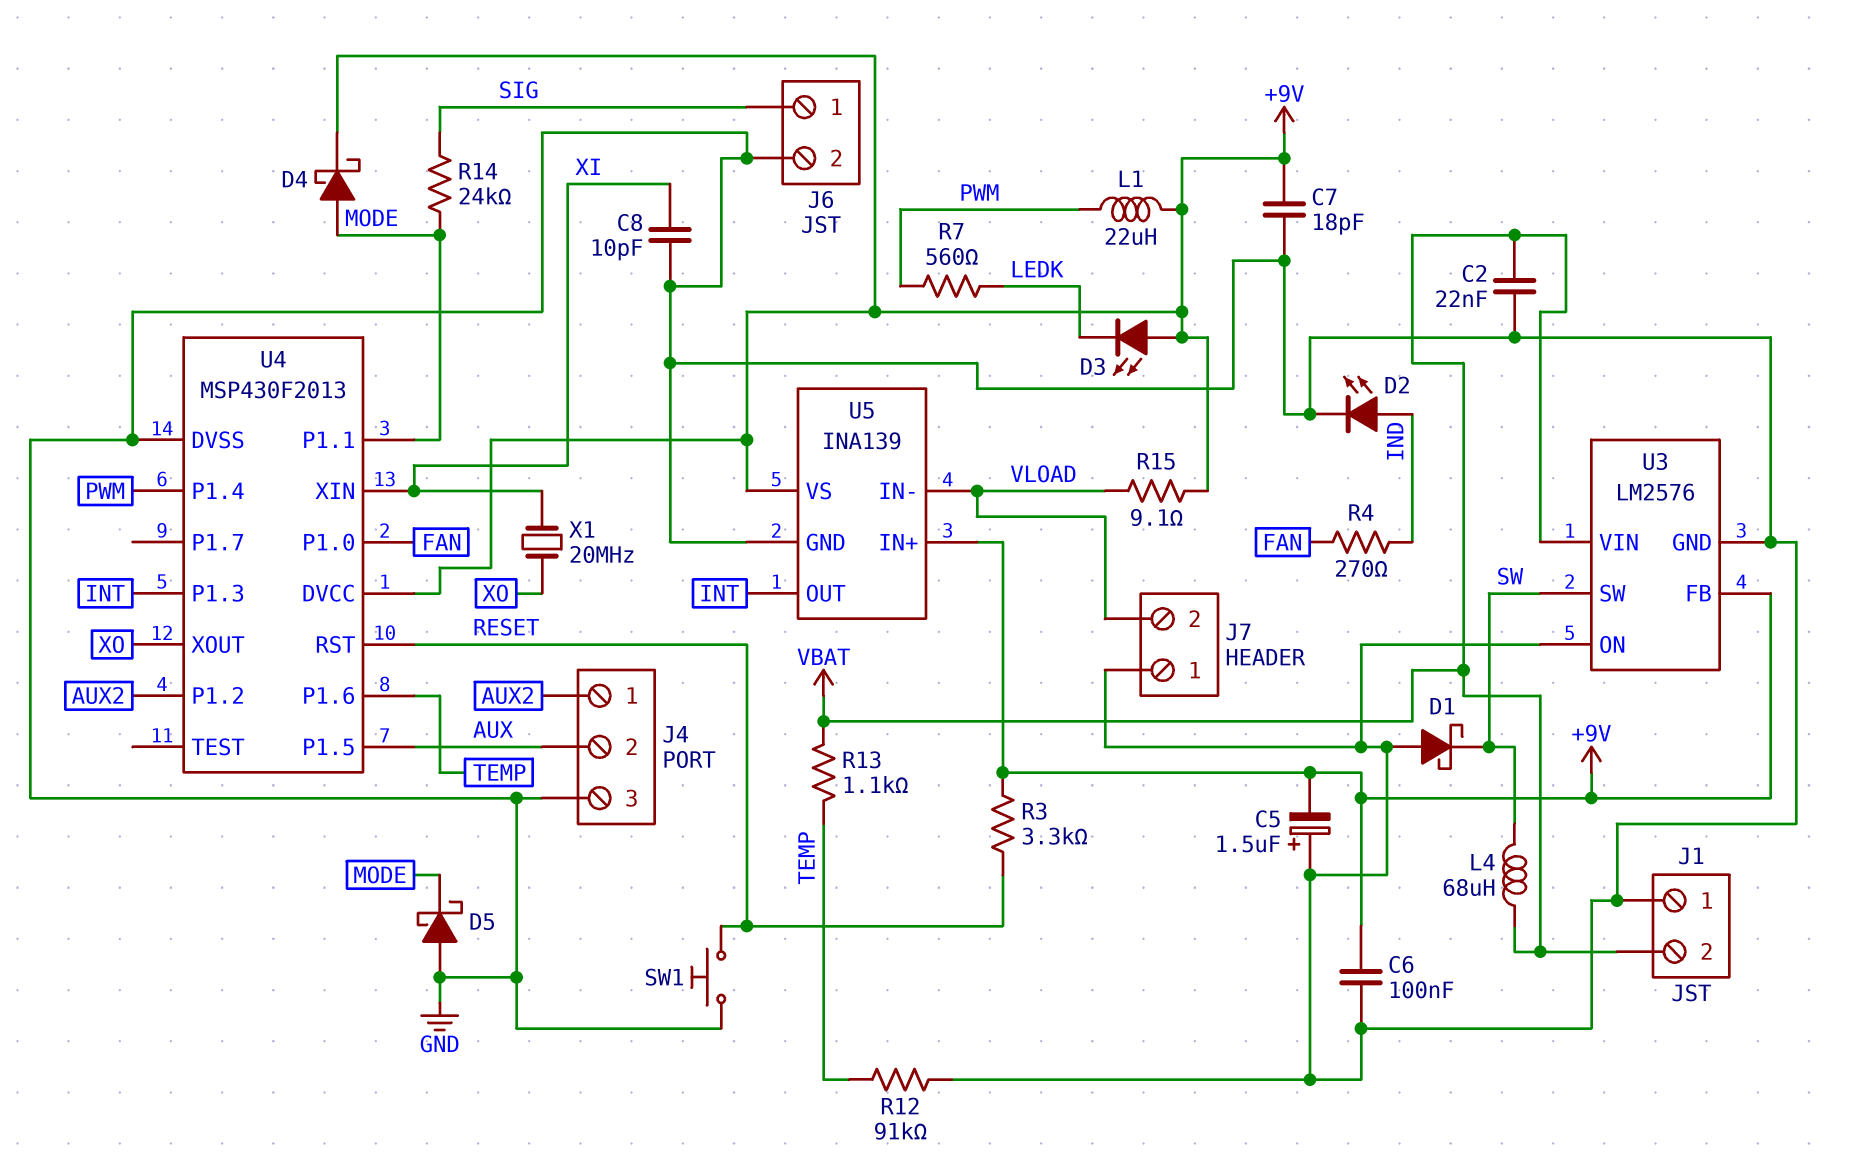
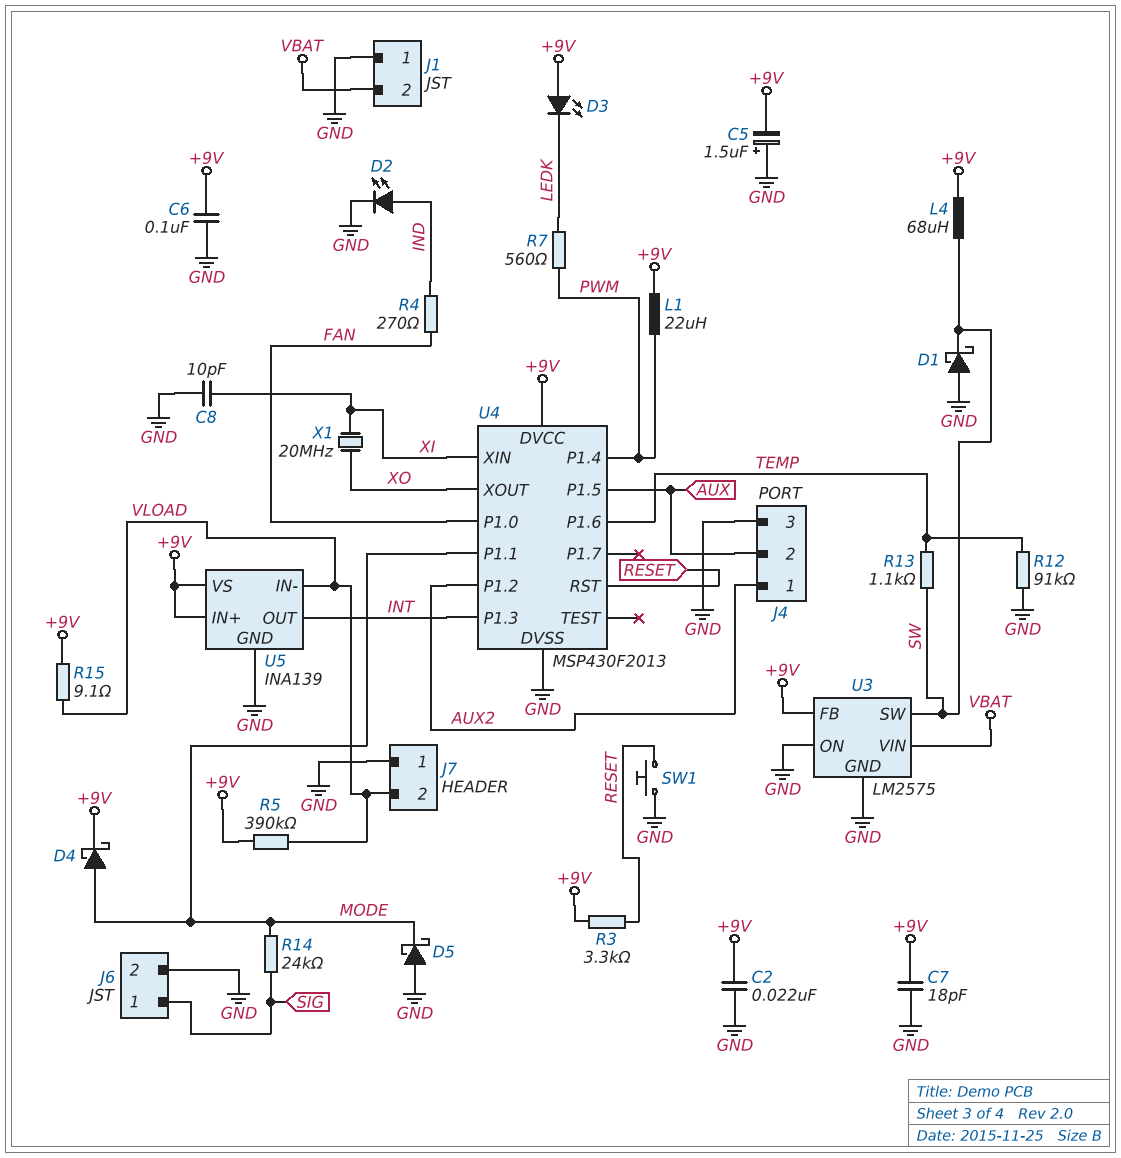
C2: 22nF (GND, VBAT) -> 22nF (+9V, GND)
L4: 68uH (SW, VBAT) -> 68uH (+9V, SW)
R5: none -> 390k (+9V, VLOAD)
R13: 1.1k (TEMP, VBAT) -> 1.1k (SW, TEMP)
U3: LM2576 -> LM2575

